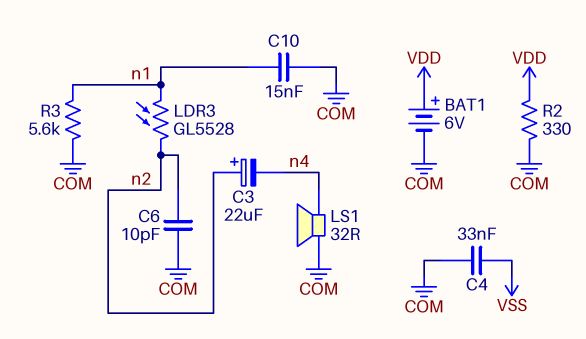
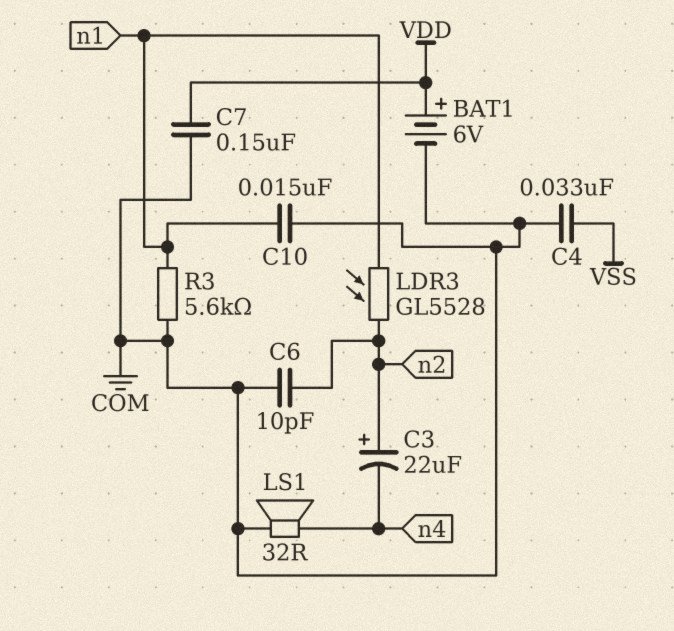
C7: none -> 150nF (COM, VDD)
R2: 330 (COM, VDD) -> none

